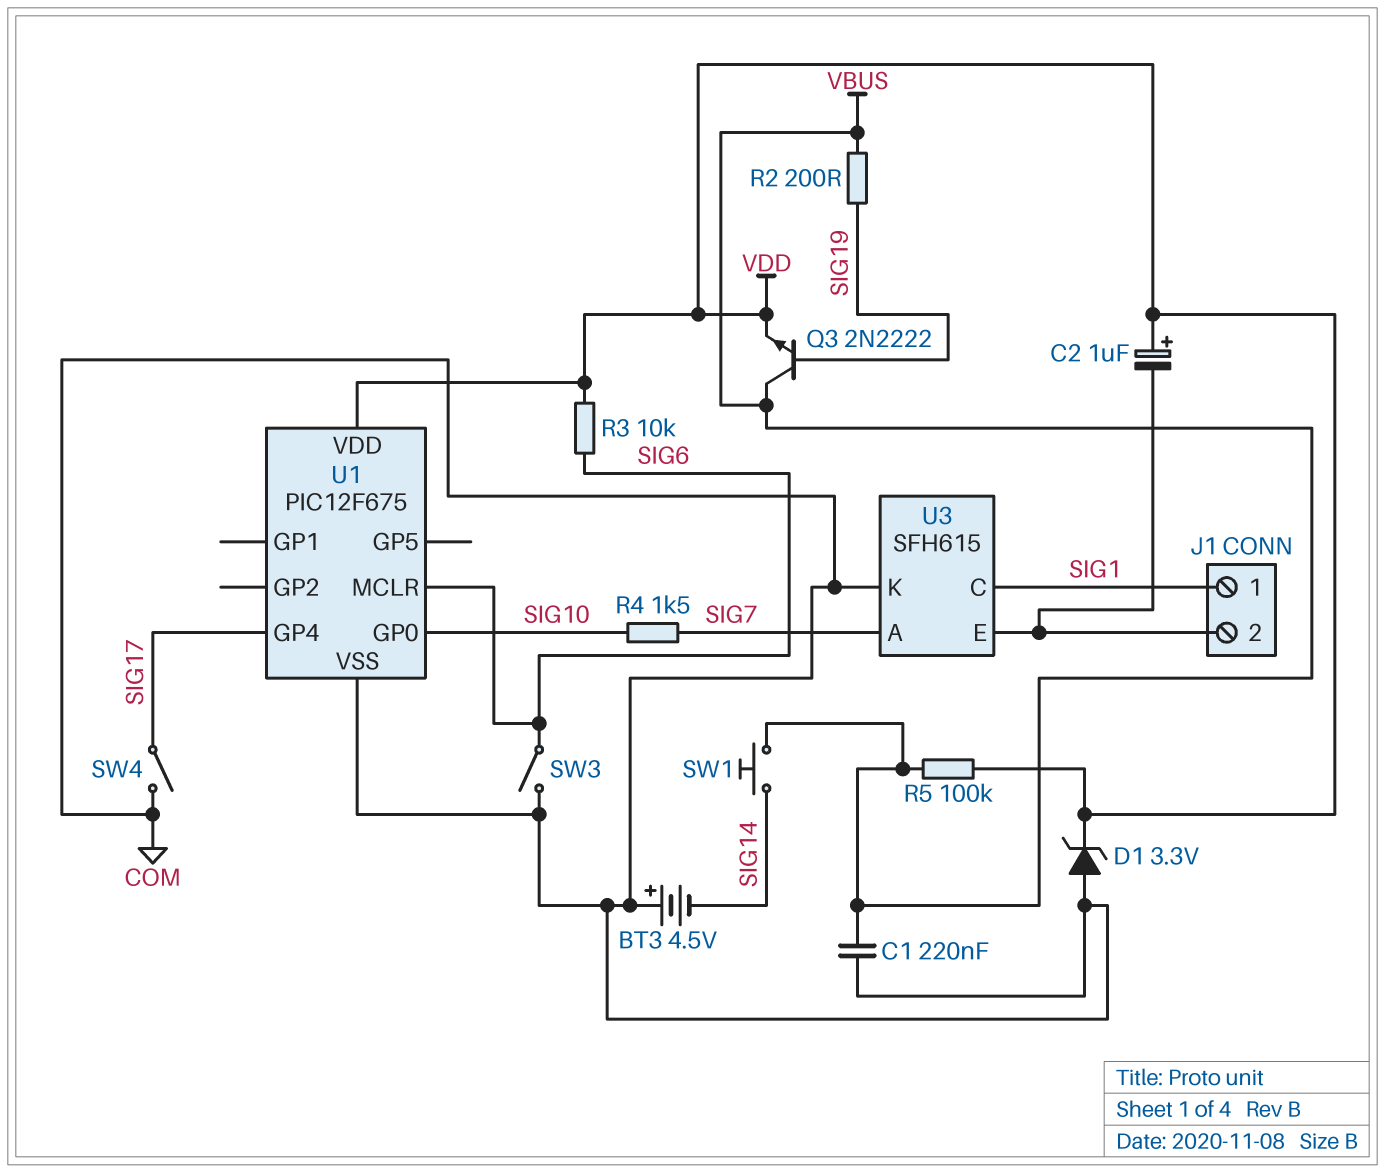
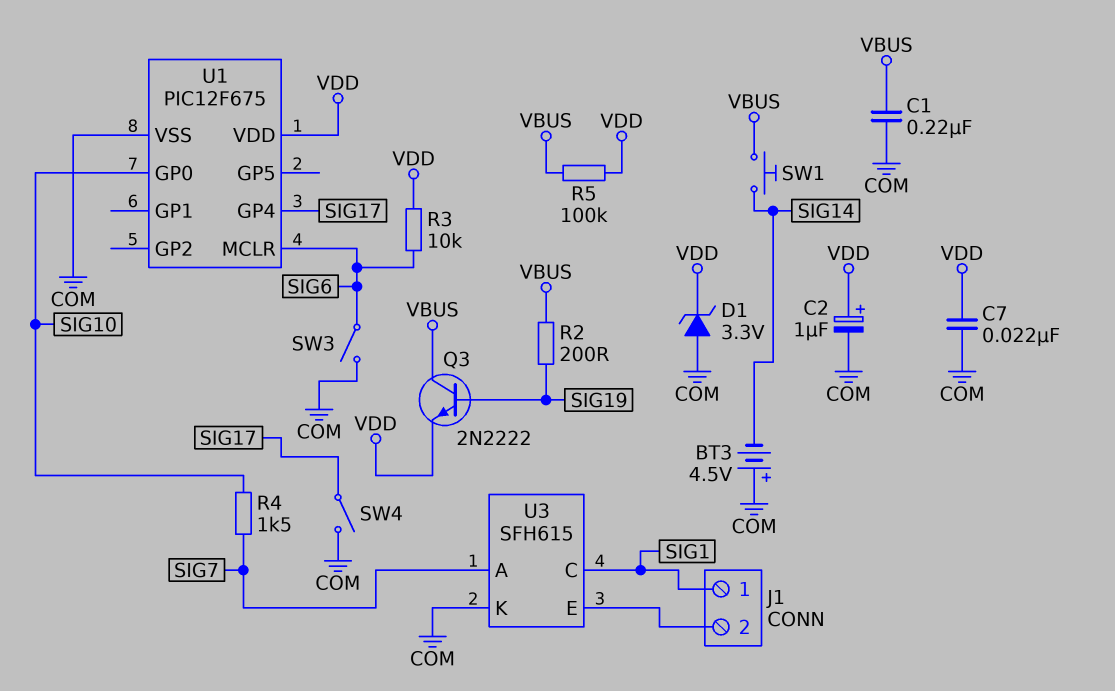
C2: 1uF (plus VDD, minus J1/2) -> 1uF (plus VDD, minus COM)
C7: none -> 22nF (COM, VDD)

